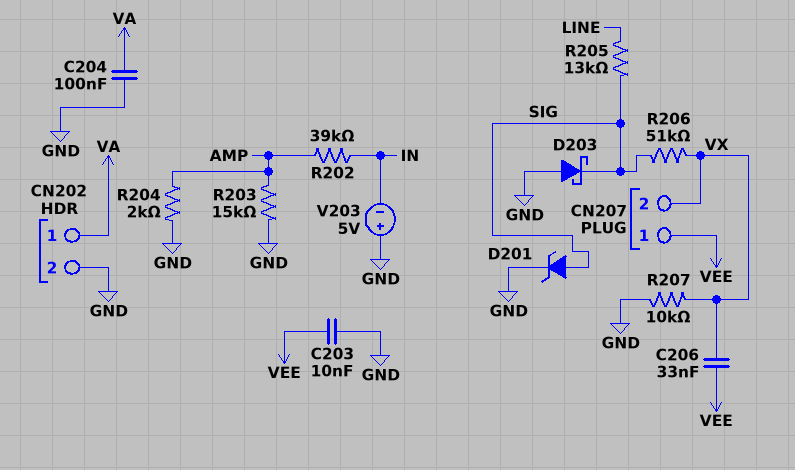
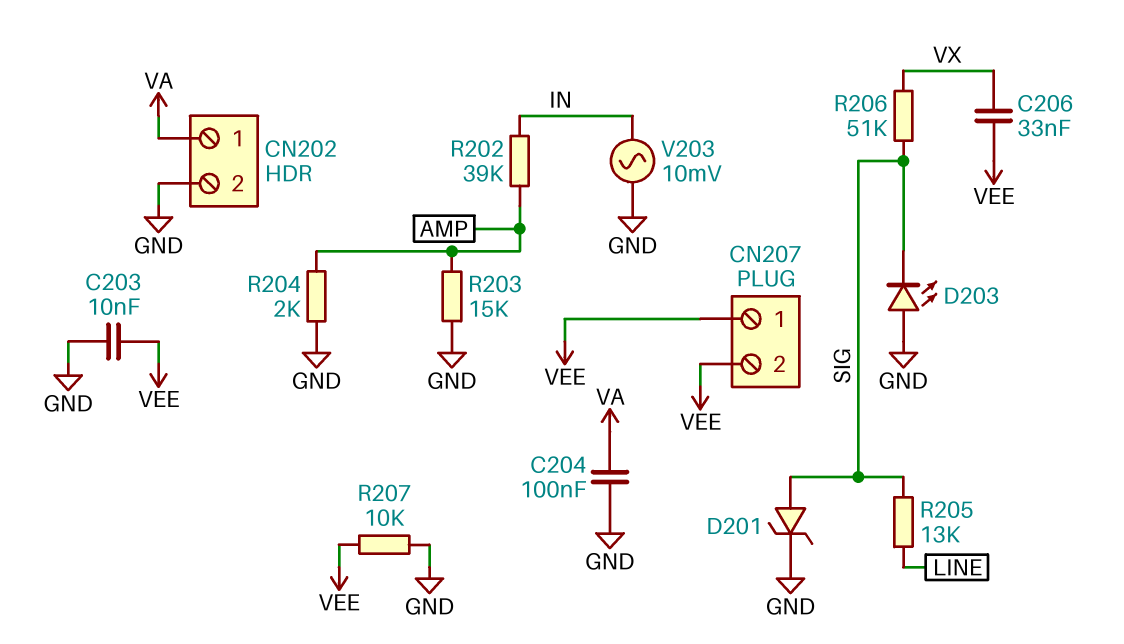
CN207 pin 2: VX -> VEE
D203: schottky (A GND, K SIG) -> LED (A GND, K SIG)
R207: 10k (GND, VX) -> 10k (GND, VEE)
V203: 5V (plus GND, minus IN) -> AC 10mV (GND, IN)

